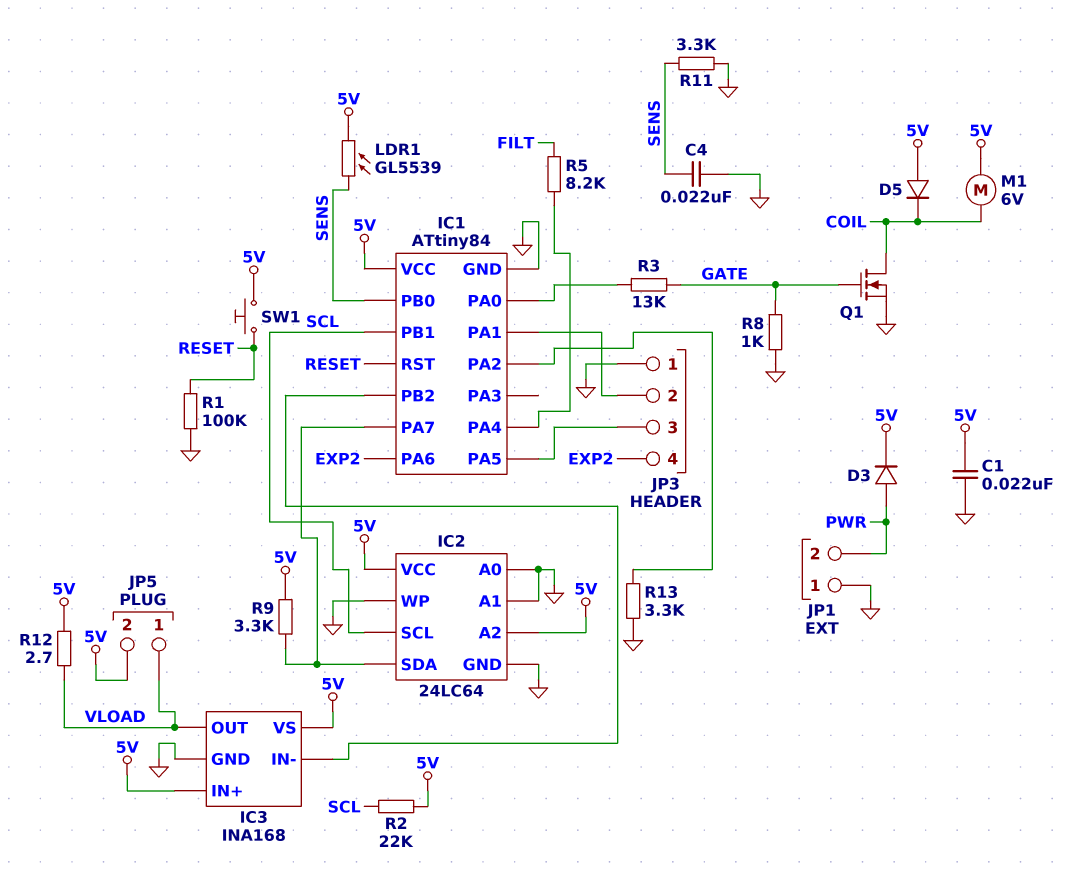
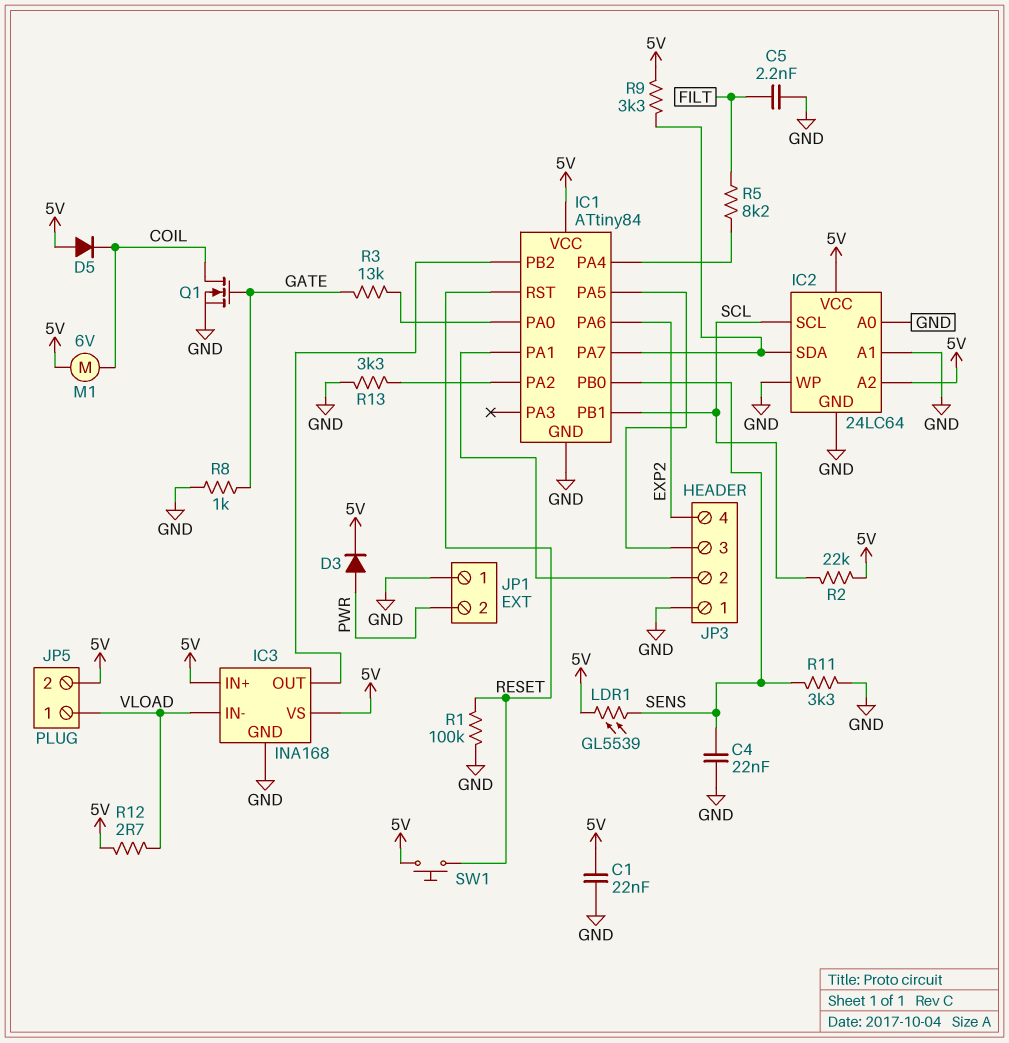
C5: none -> 2.2nF (FILT, GND)
IC3 pin IN-: IC1/PB2 -> VLOAD
IC3 pin OUT: VLOAD -> IC1/PB2

